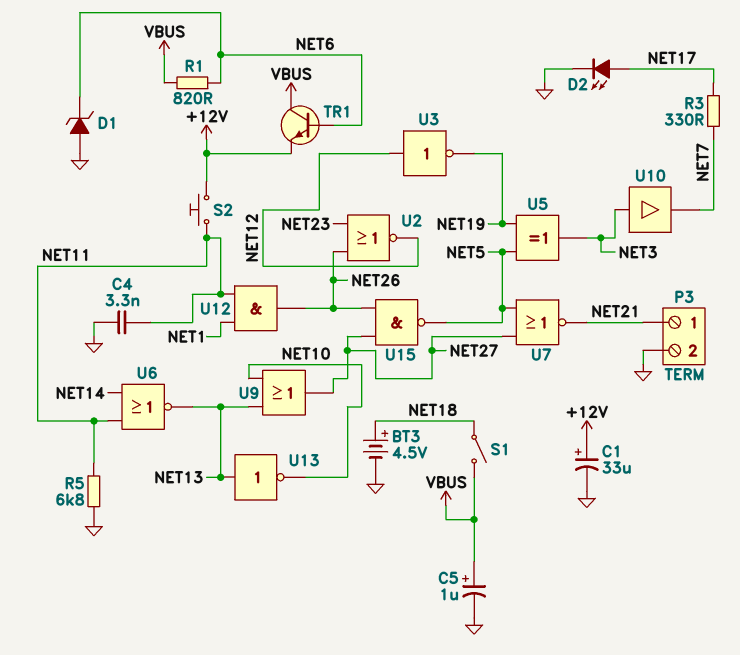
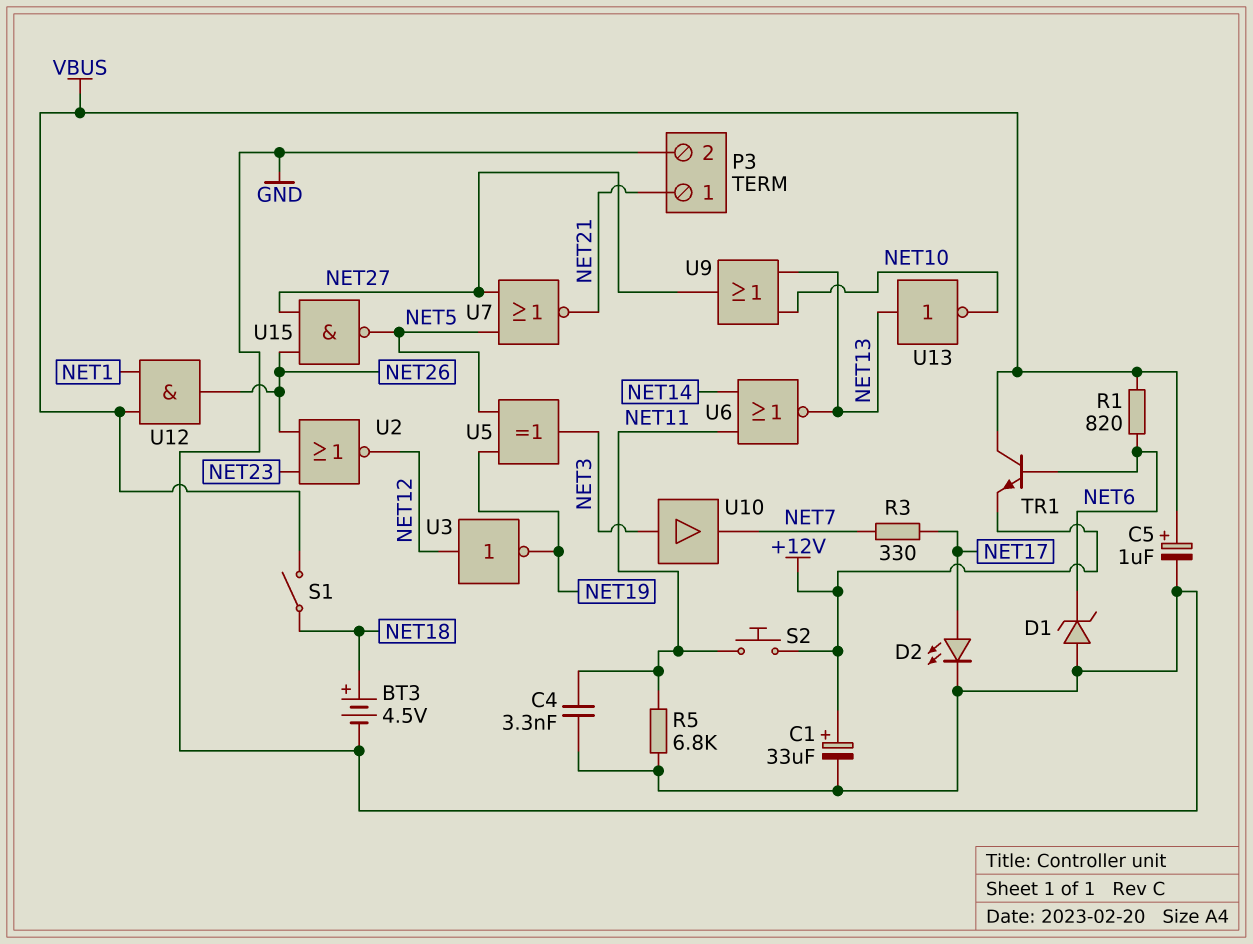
U12: AND (in NET1, in NET11, out NET26) -> AND (in NET1, in VBUS, out NET26)

